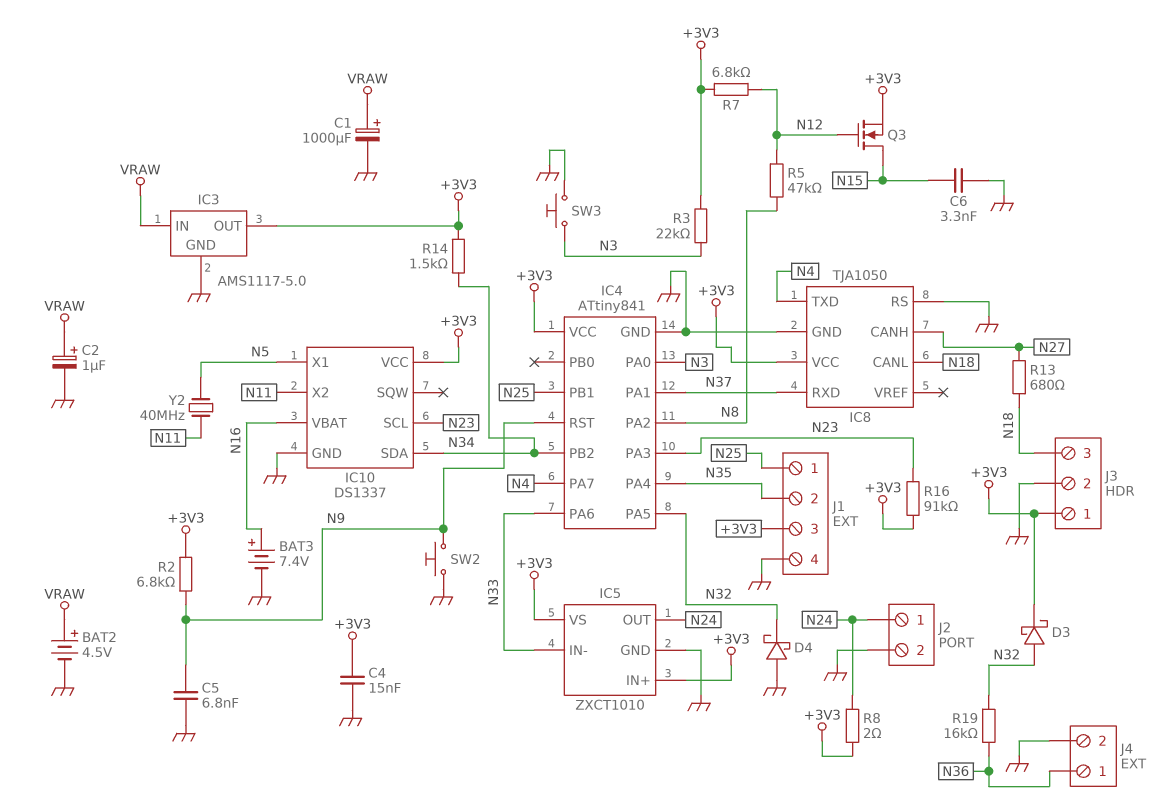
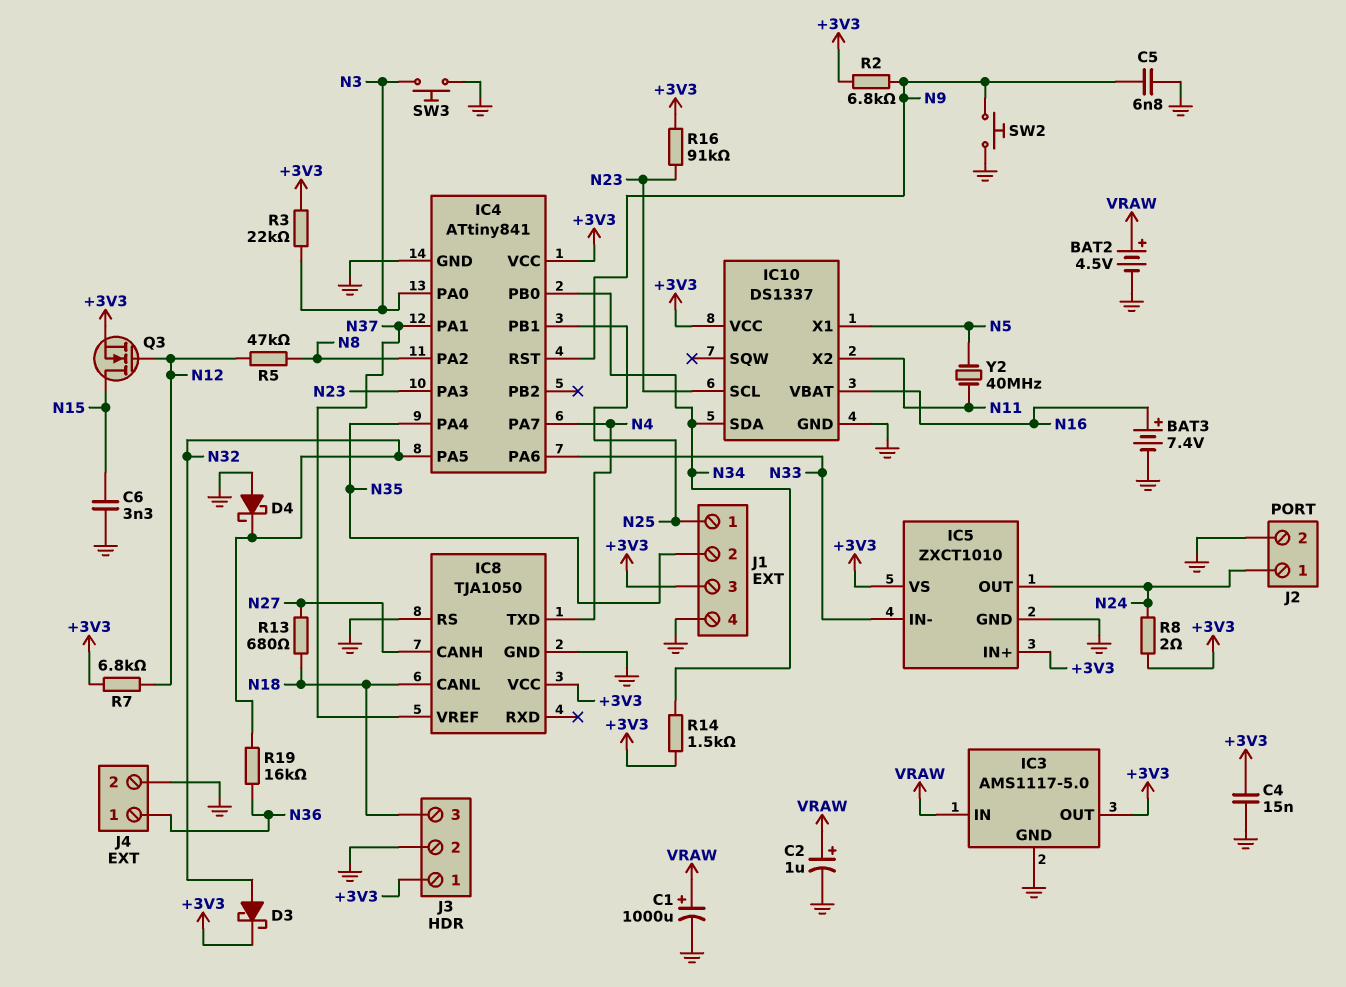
IC4 pin PB0: none -> N34
IC4 pin PB2: N34 -> none
IC8 pin RXD: N37 -> none
IC8 pin VREF: none -> N37

